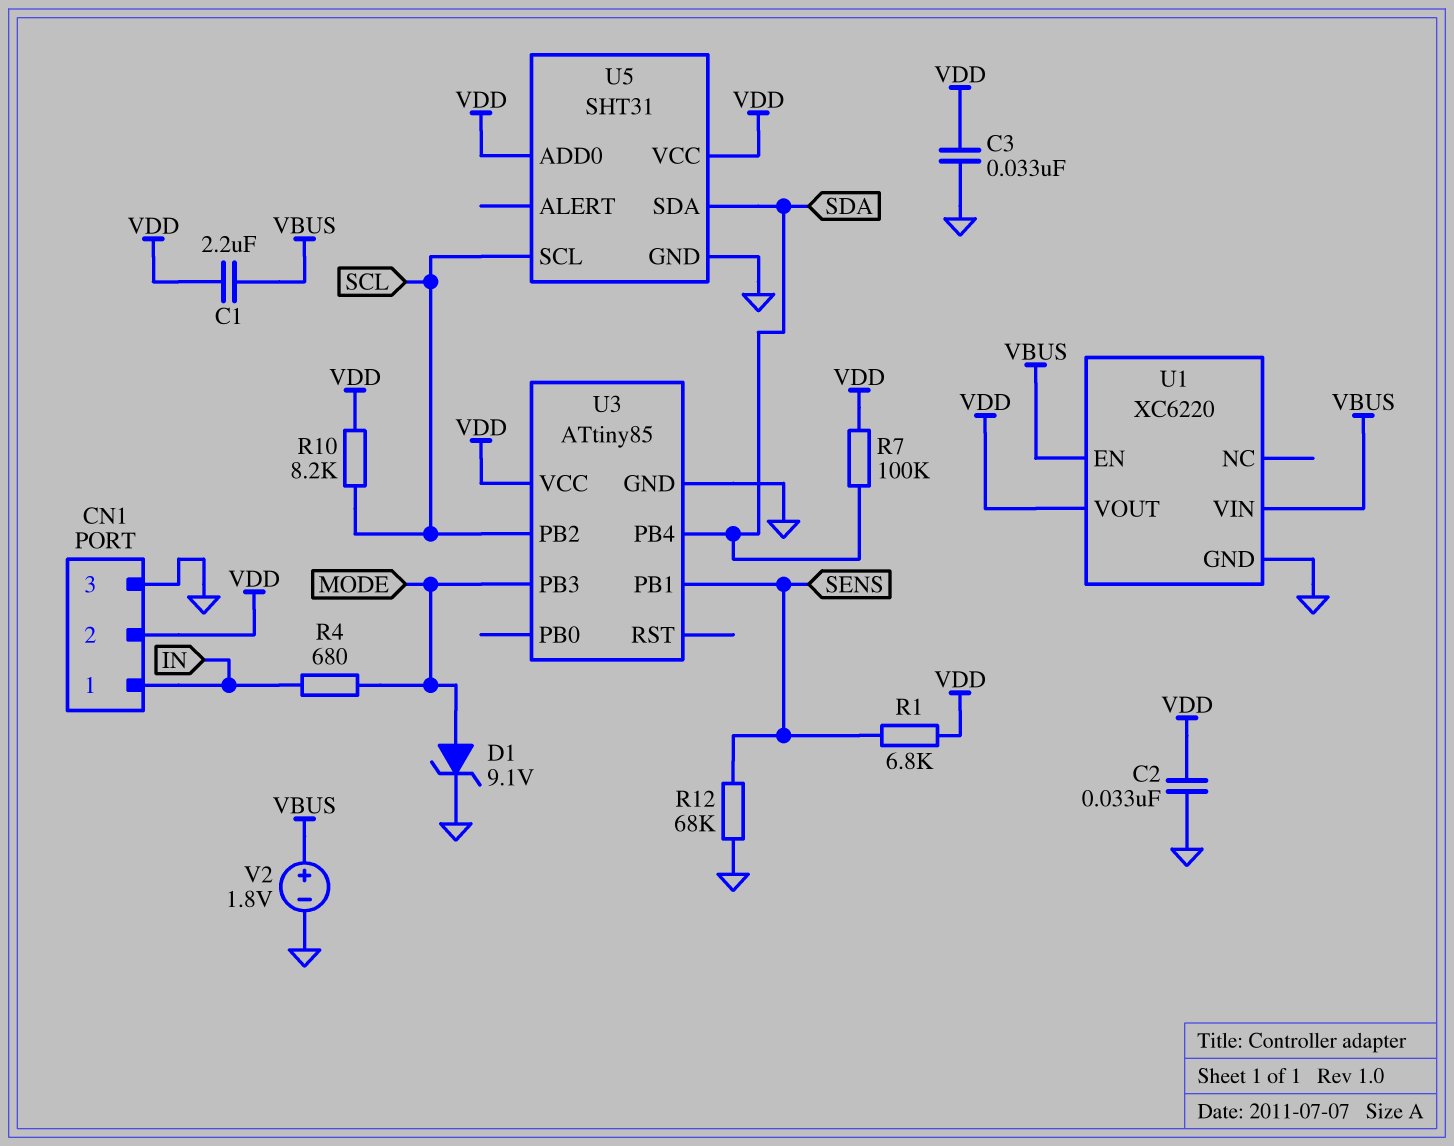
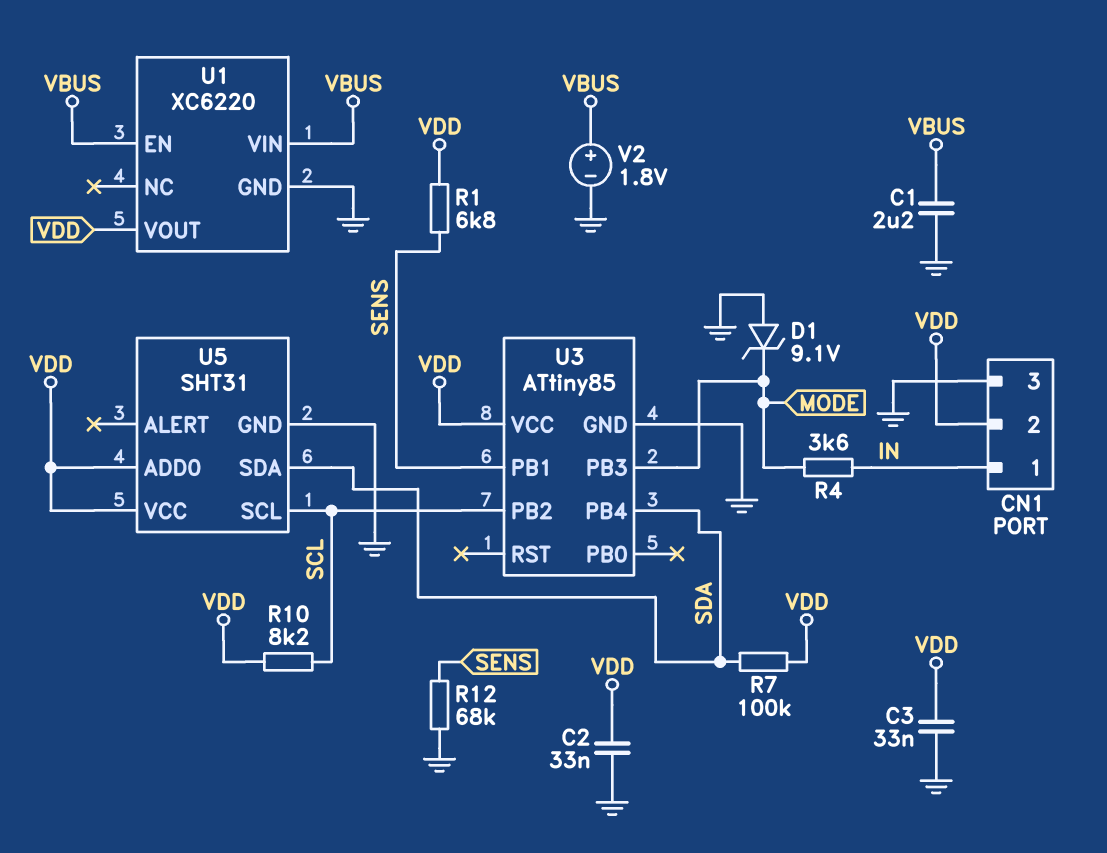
C1: 2.2uF (VBUS, VDD) -> 2.2uF (GND, VBUS)
D1: zener 9.1V (A MODE, K GND) -> zener 9.1V (A GND, K MODE)
R4: 680 (IN, MODE) -> 3.6k (IN, MODE)

